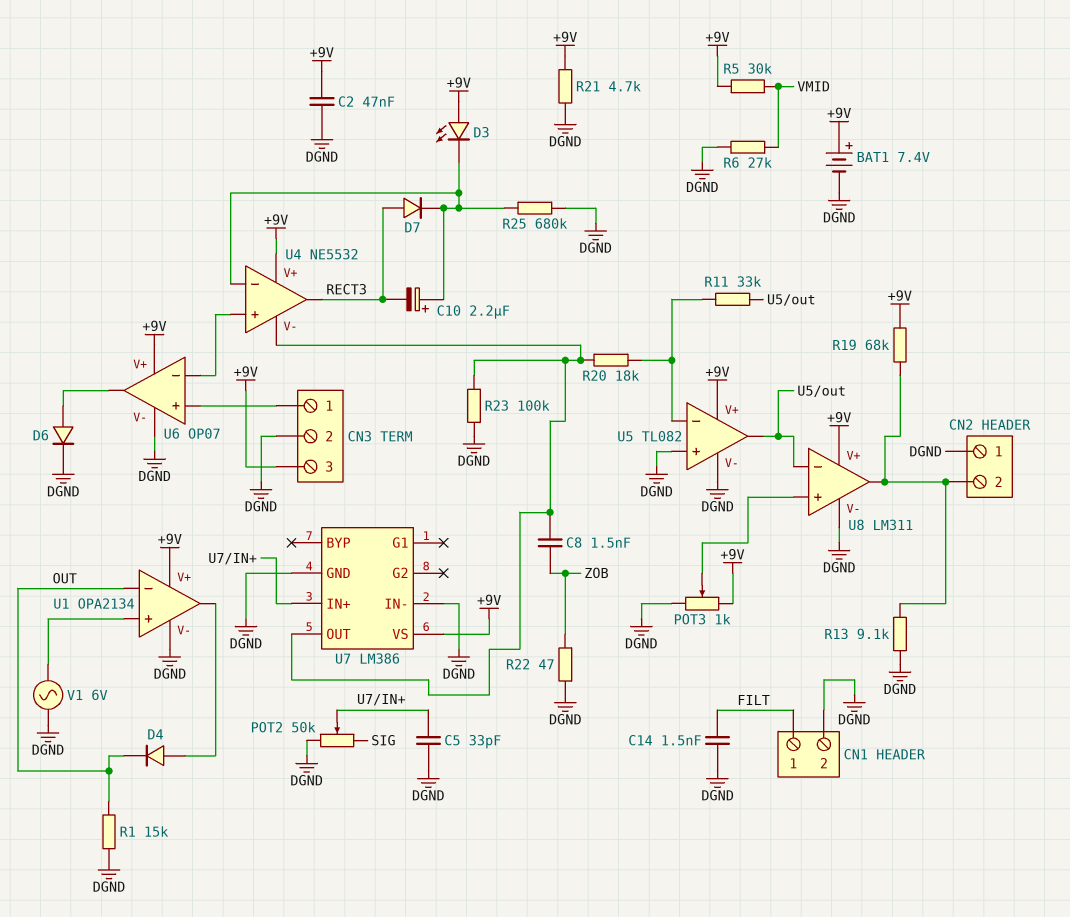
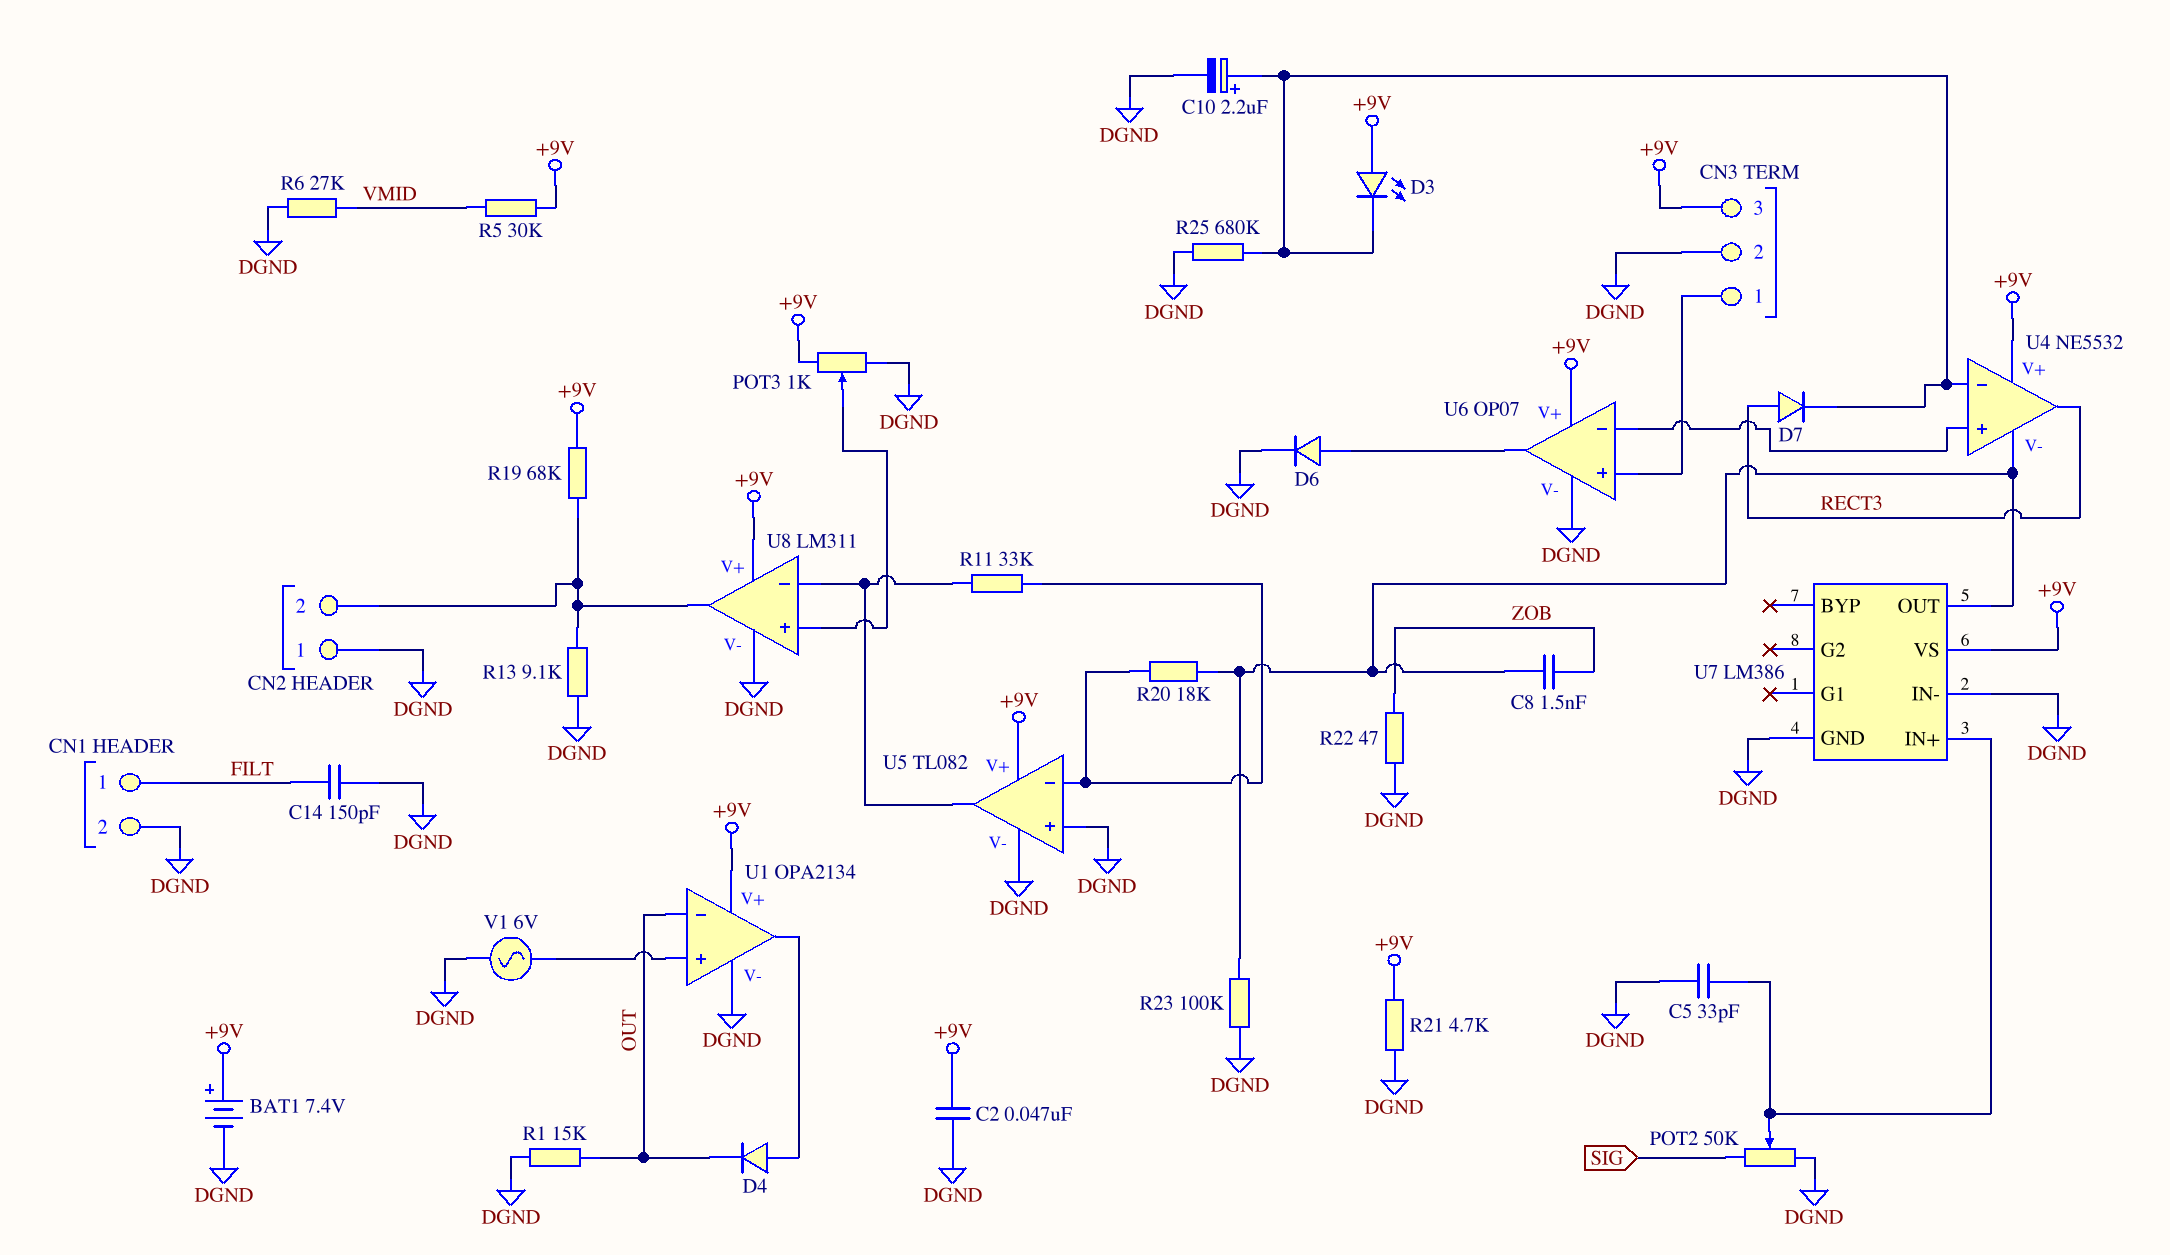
C10: 2.2uF (plus U4/in-, minus RECT3) -> 2.2uF (plus U4/in-, minus DGND)
C14: 1.5nF (DGND, FILT) -> 150pF (DGND, FILT)

